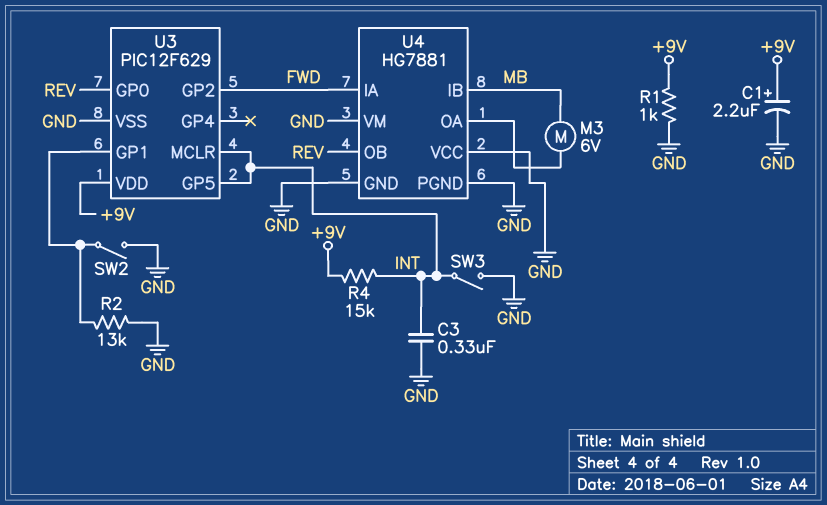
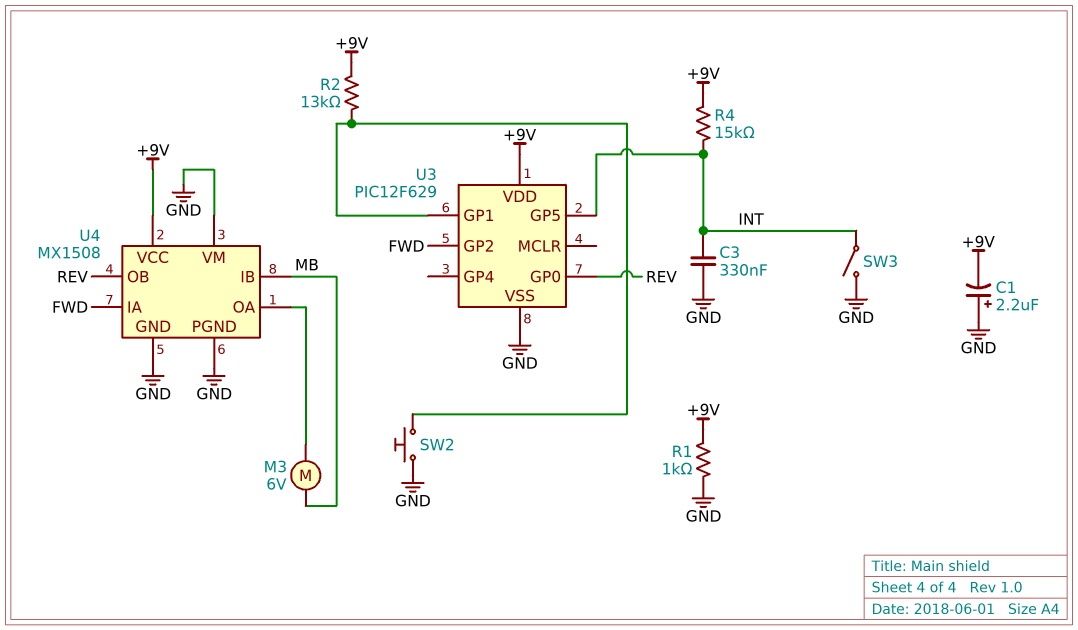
C1: 2.2uF (plus +9V, minus GND) -> 2.2uF (plus GND, minus +9V)
R2: 13k (GND, U3/GP1) -> 13k (+9V, U3/GP1)
SW2: switch (GND, U3/GP1) -> button (GND, U3/GP1)
U3 pin MCLR: INT -> none
U4: HG7881 -> MX1508
U4 pin VCC: GND -> +9V

